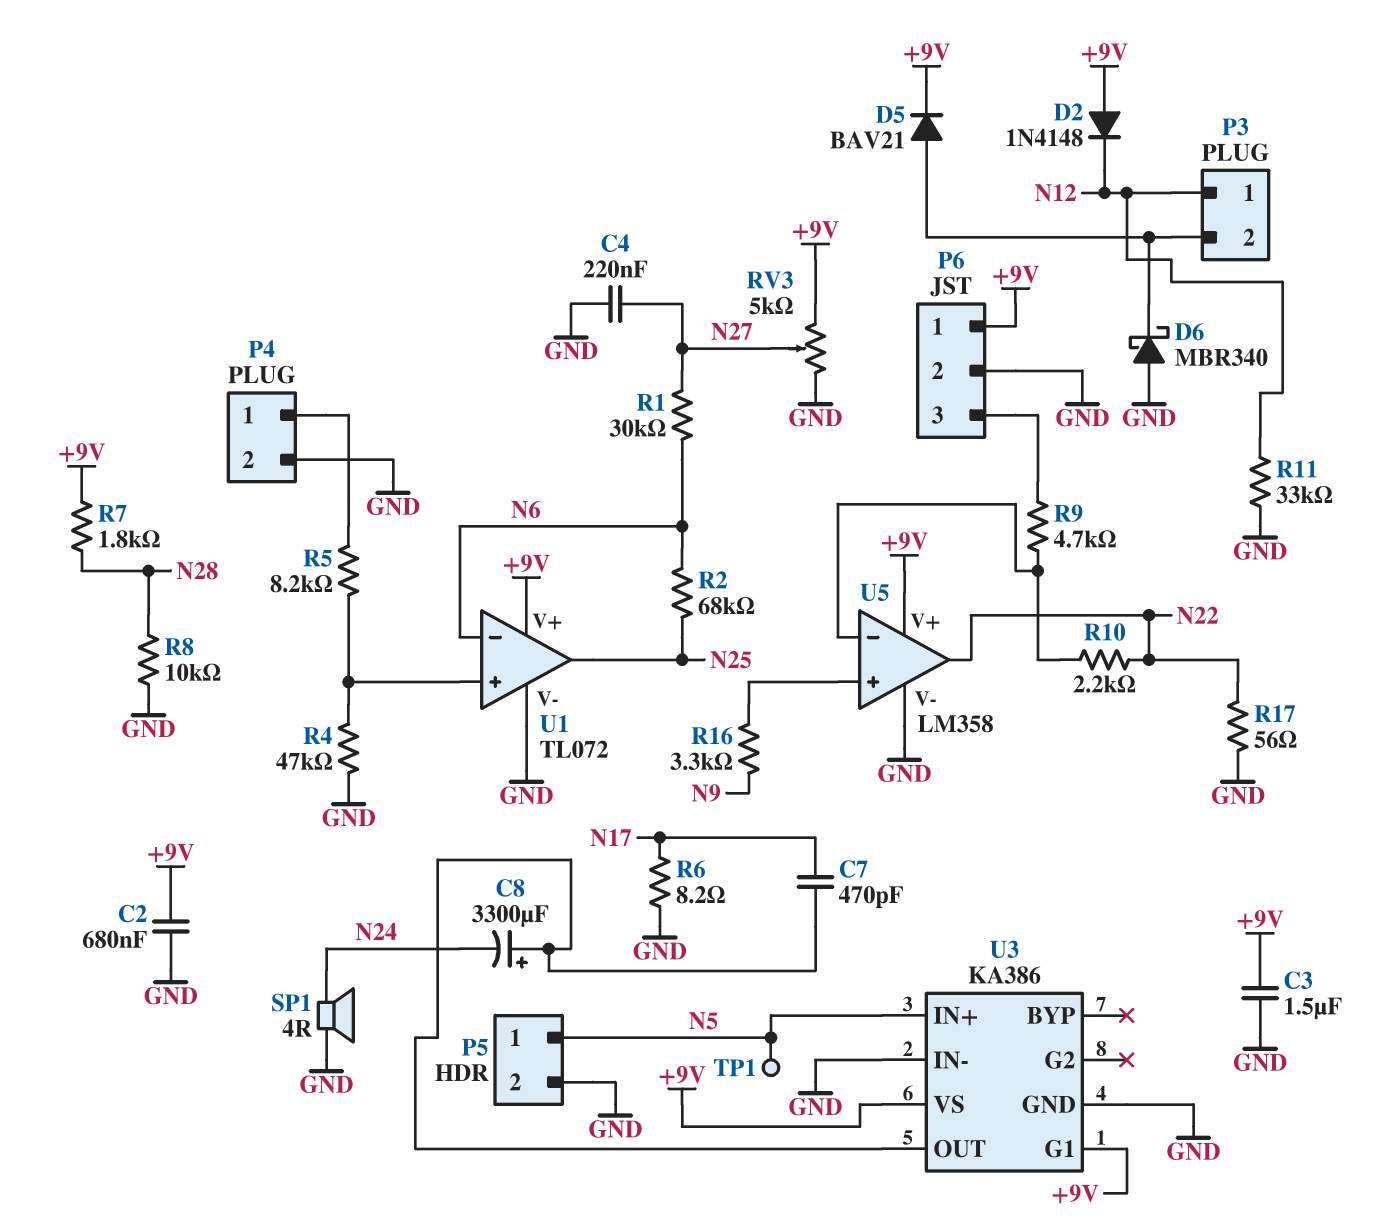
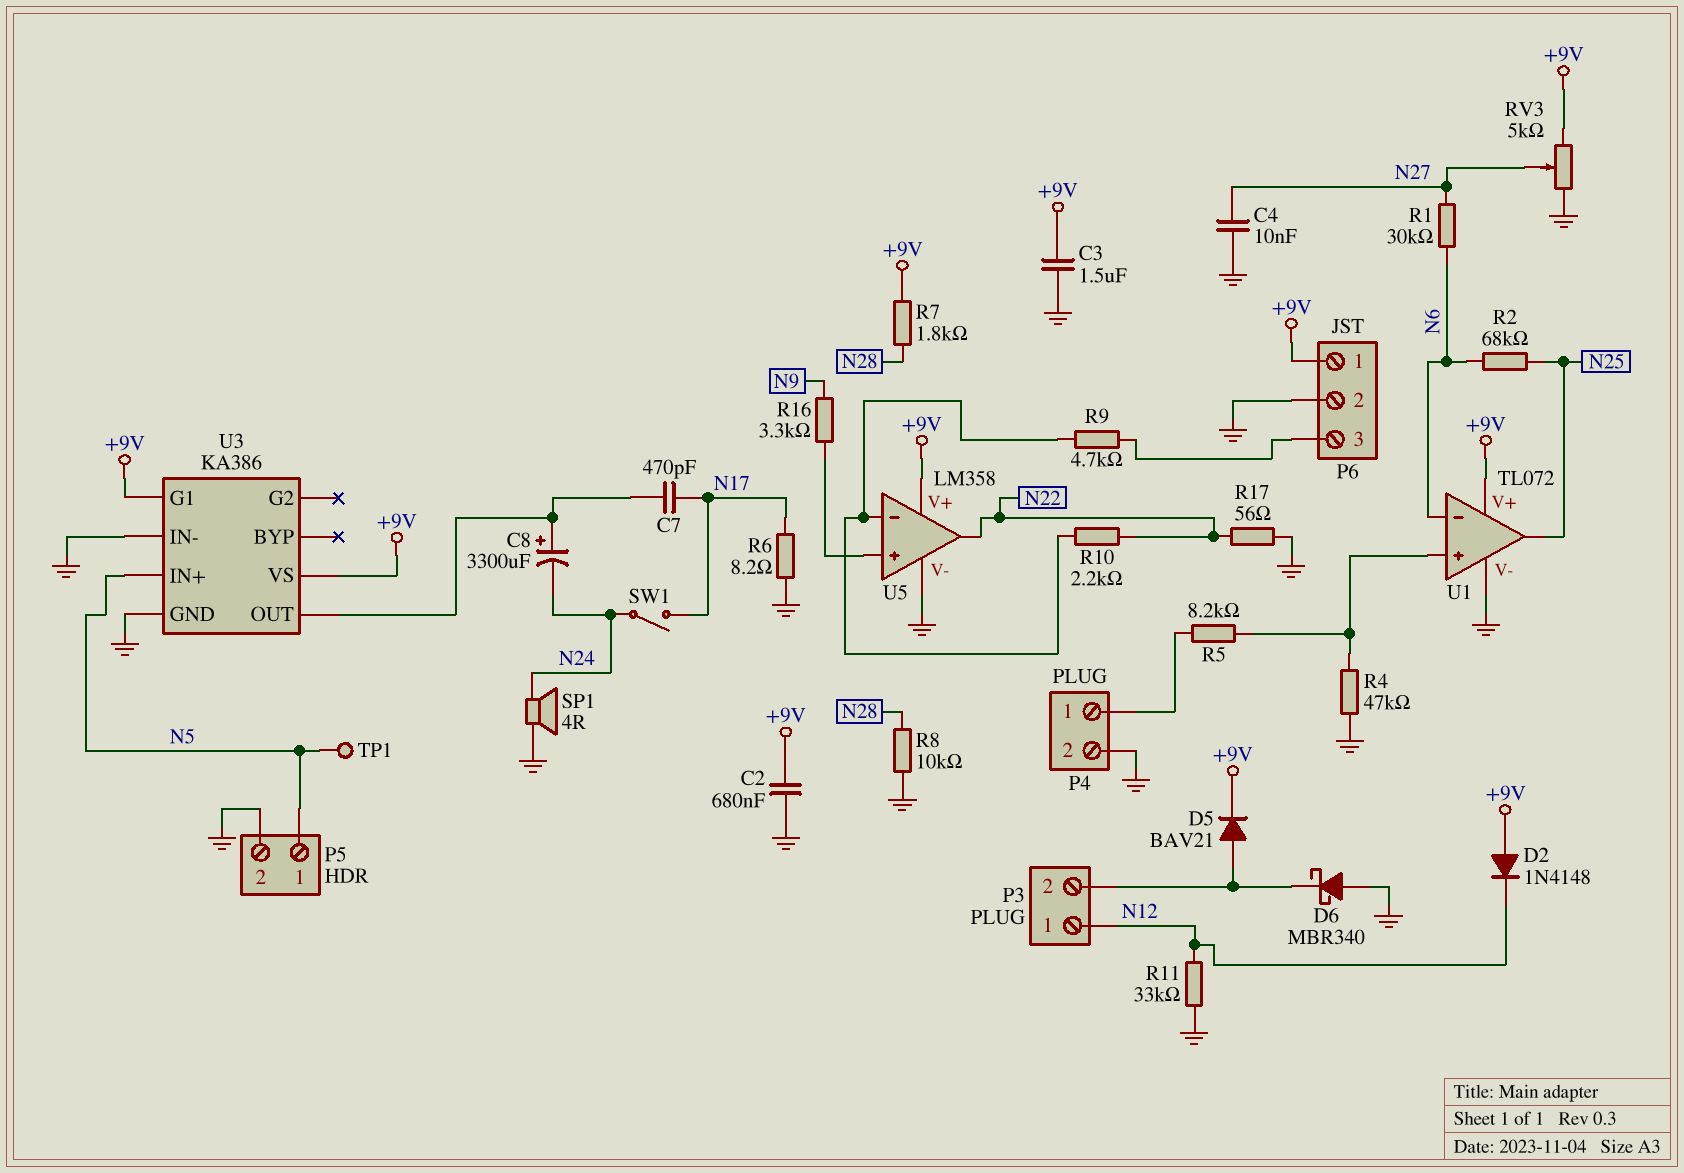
C4: 220nF (GND, N27) -> 10nF (GND, N27)
SW1: none -> switch (N17, N24)

